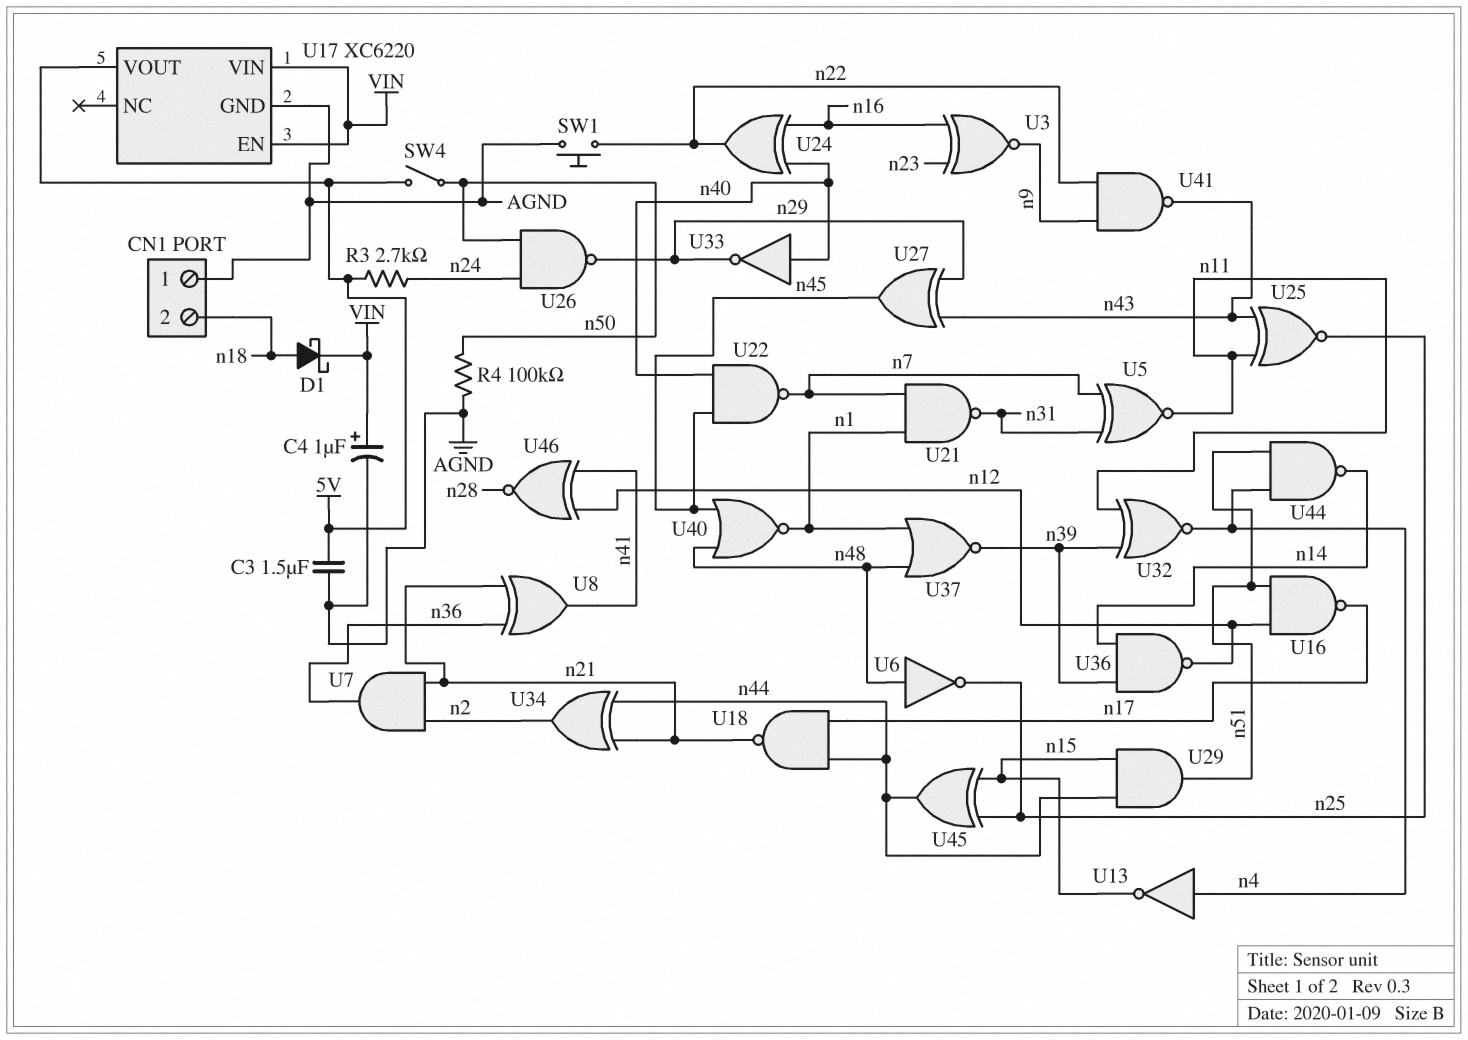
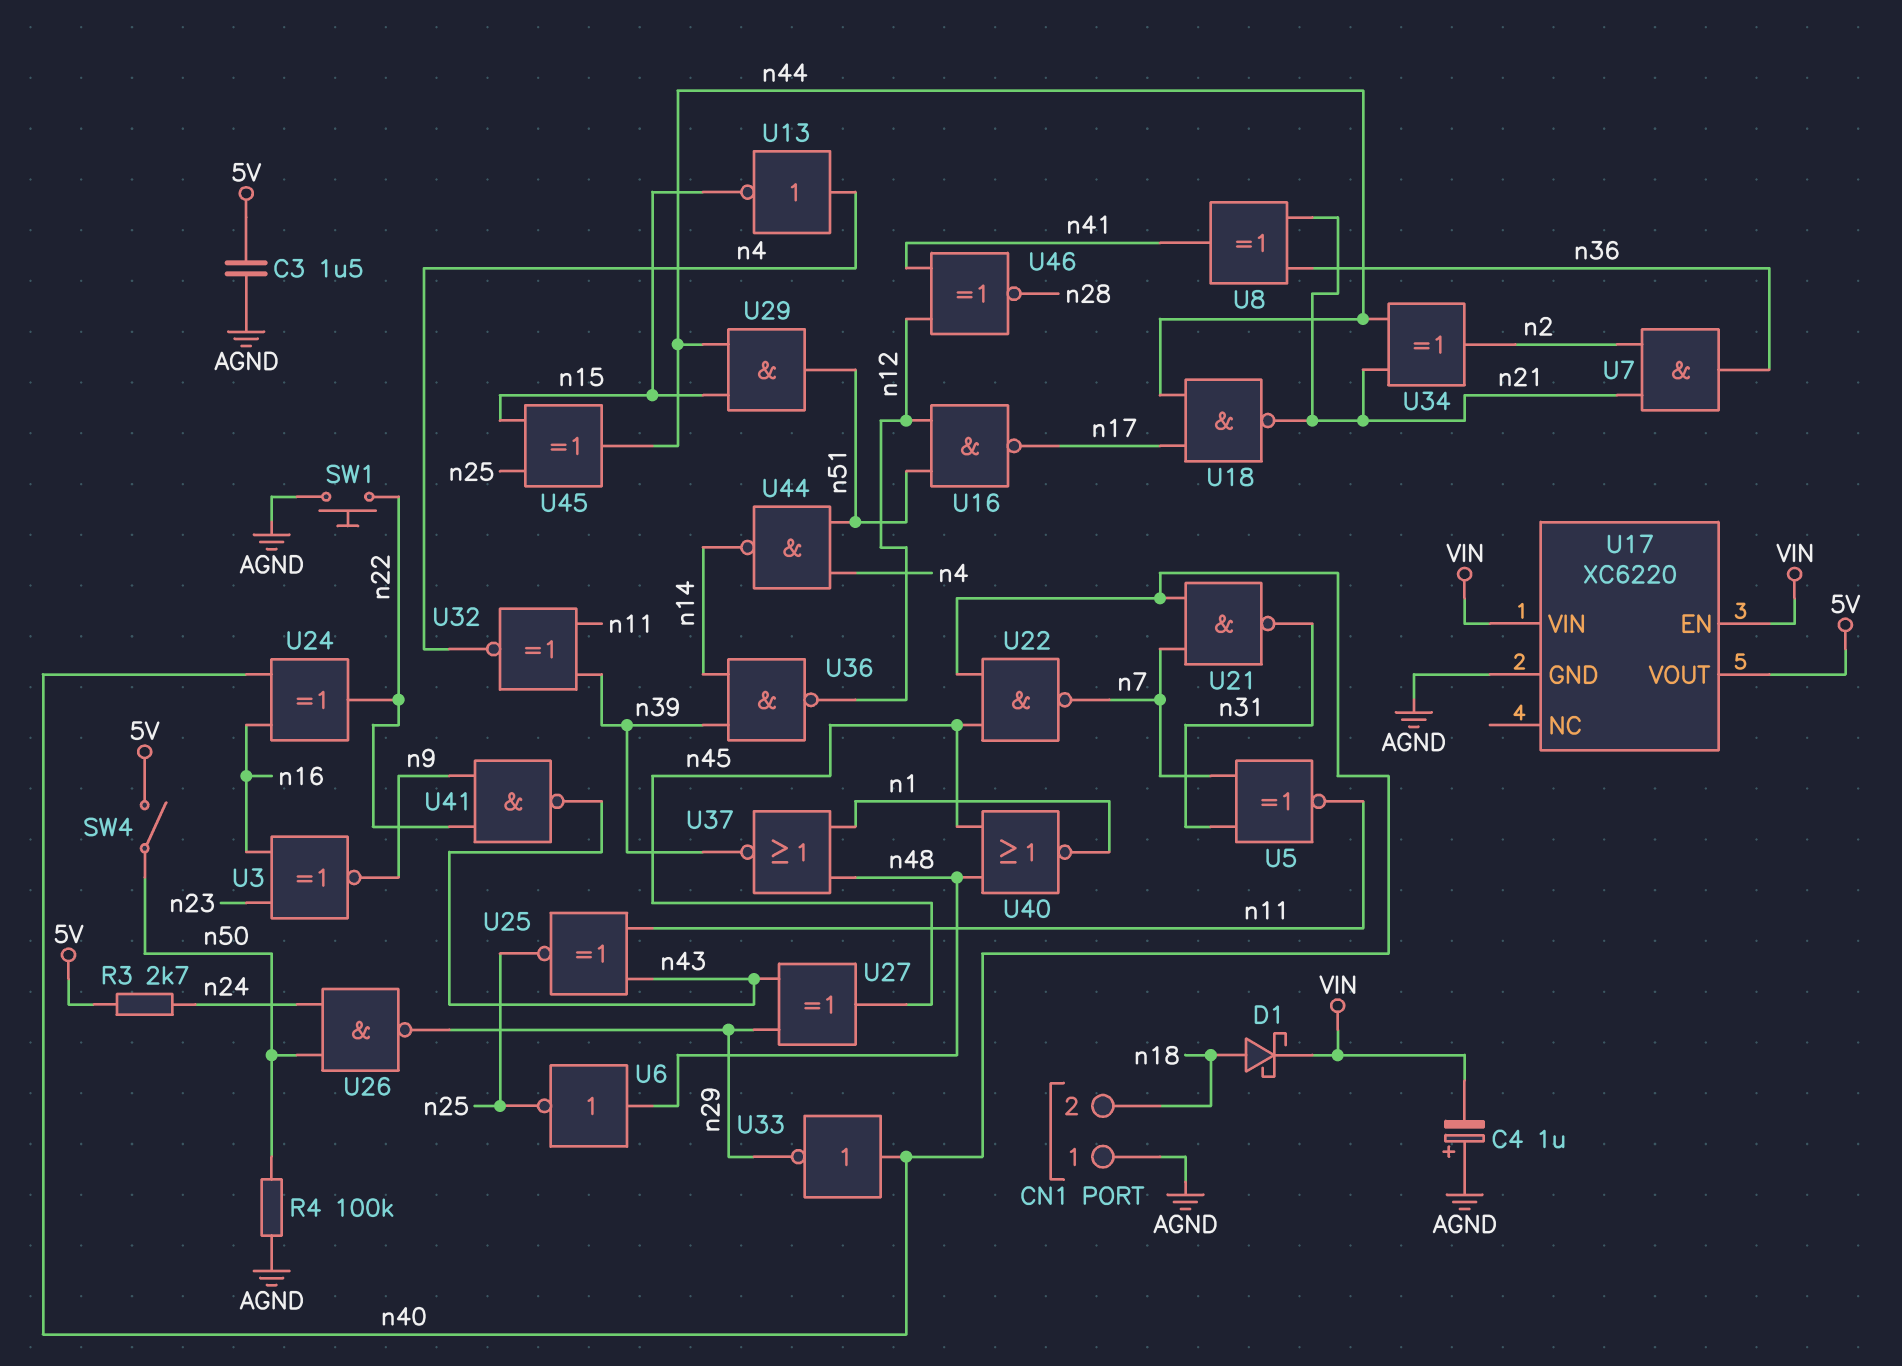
C4: 1uF (plus VIN, minus AGND) -> 1uF (plus AGND, minus VIN)
U21: NAND (in n1, in n7, out n31) -> NAND (in n7, in n40, out n31)

